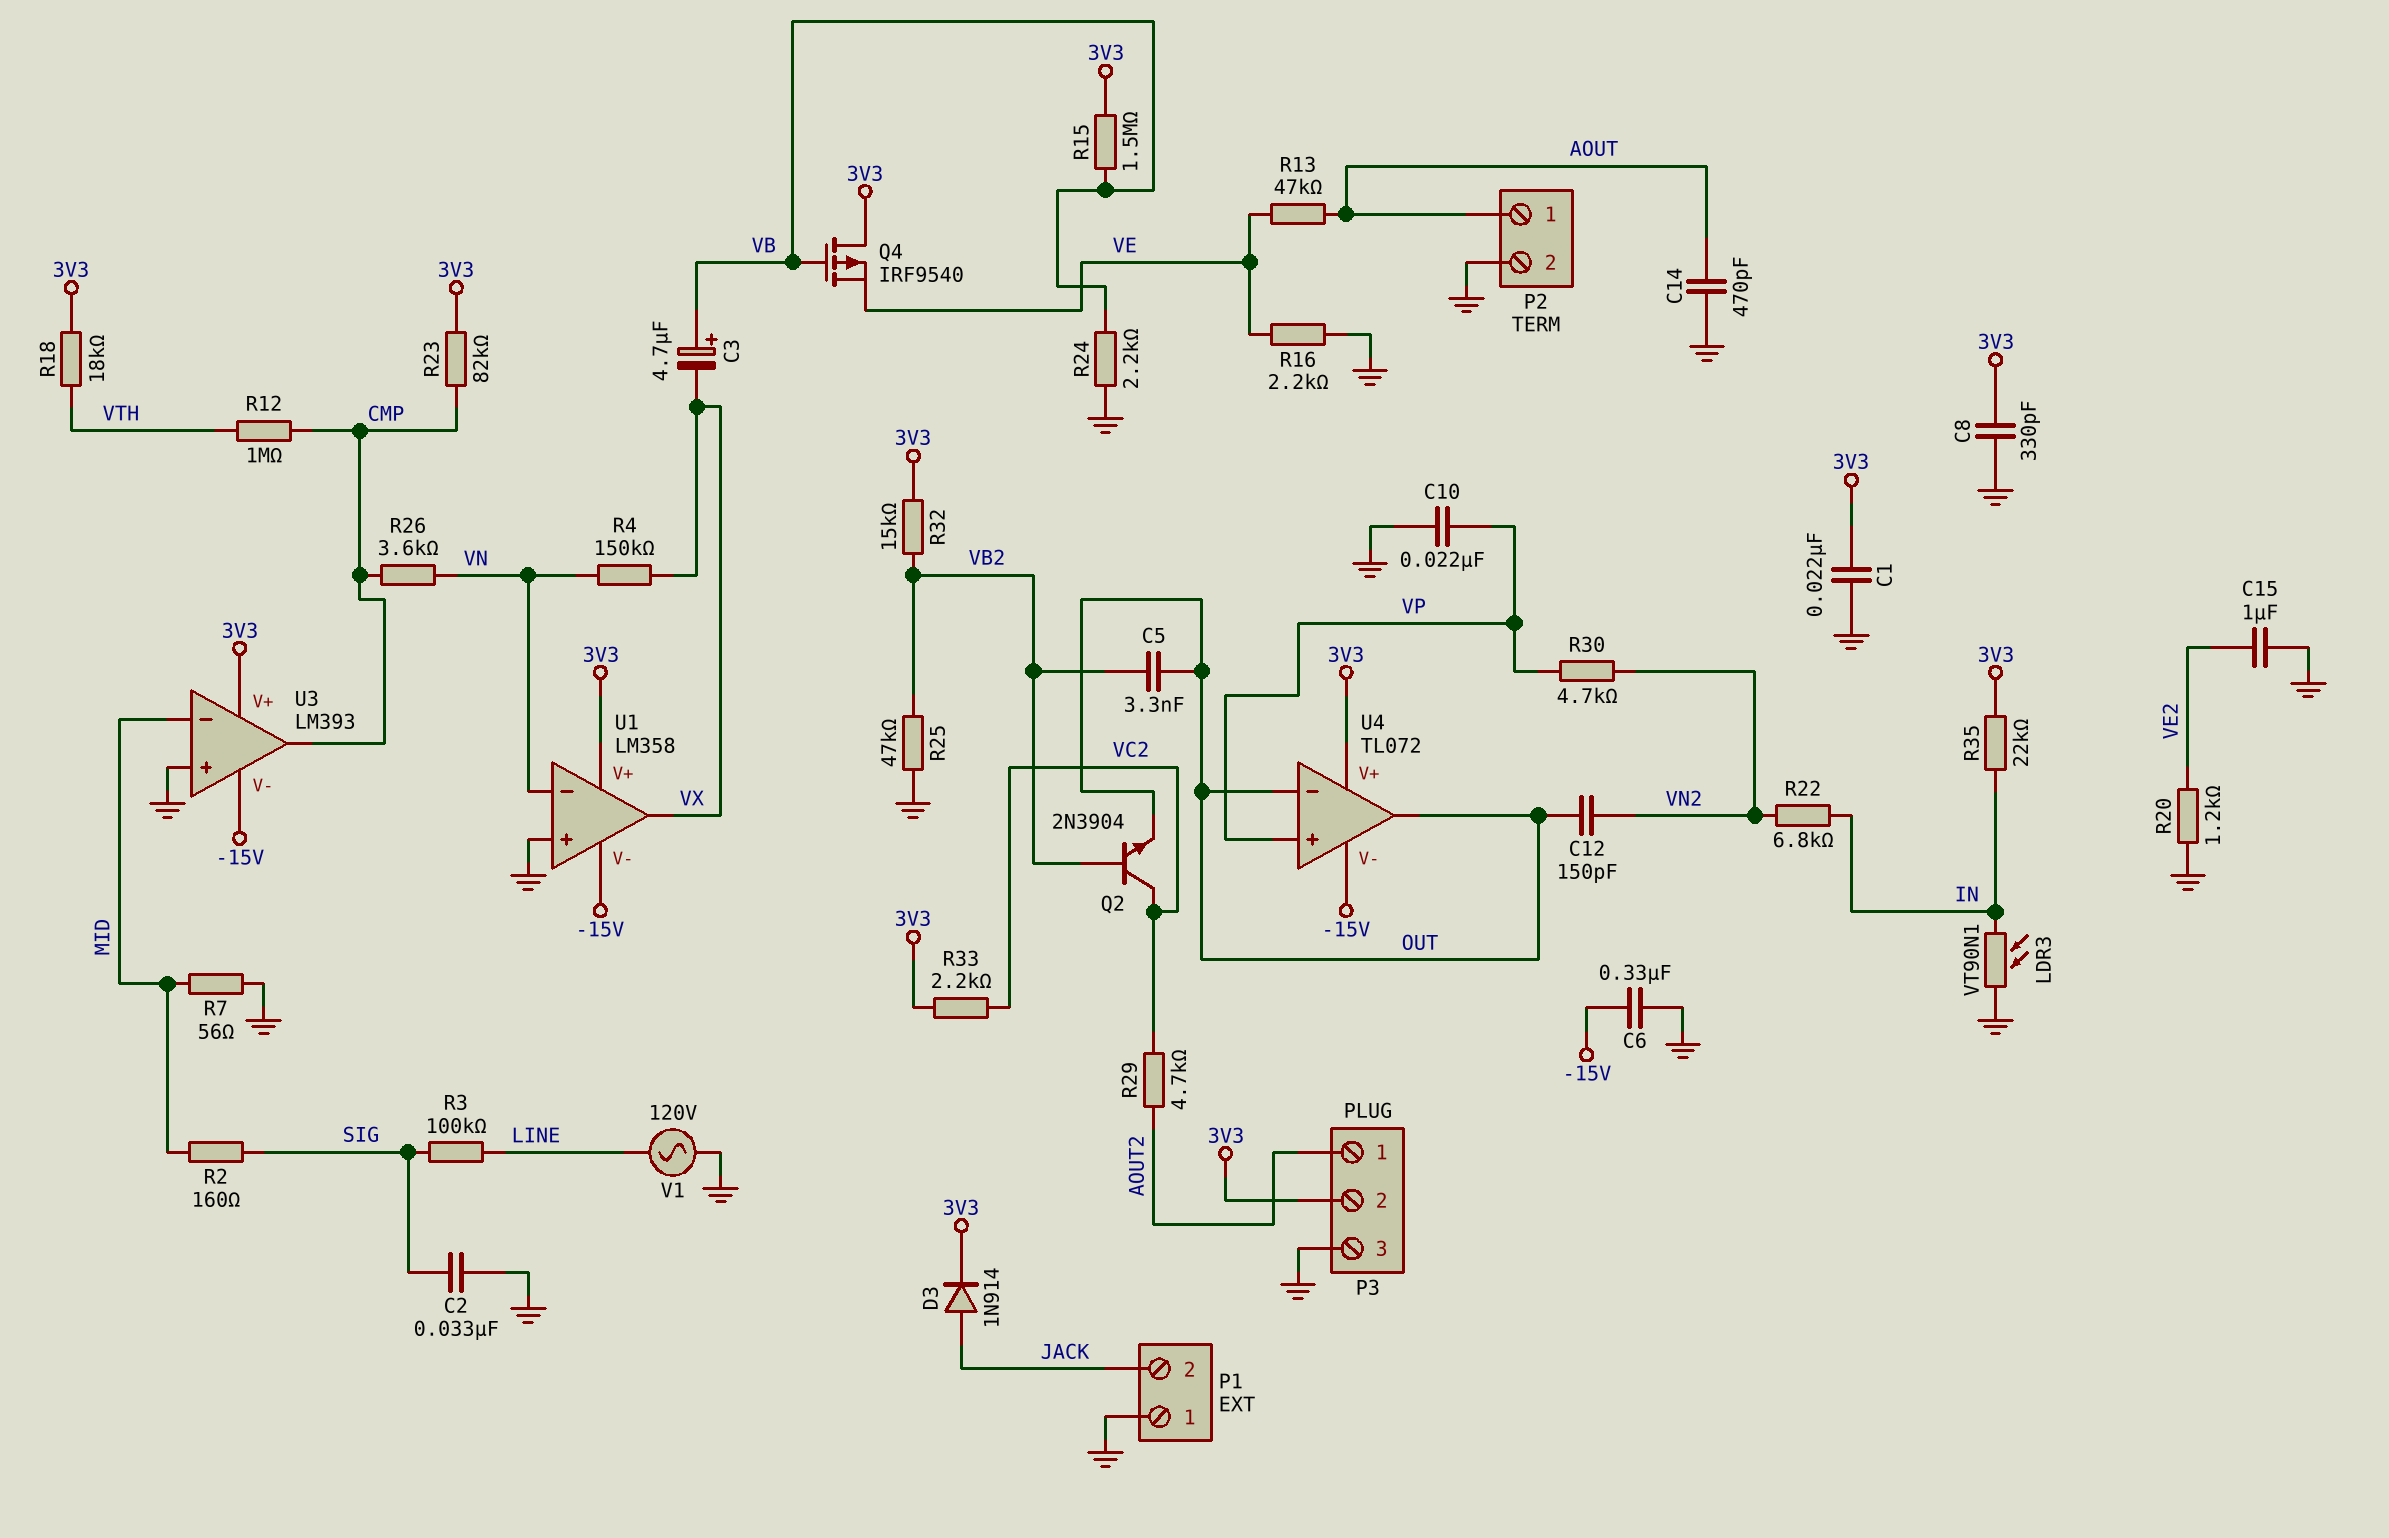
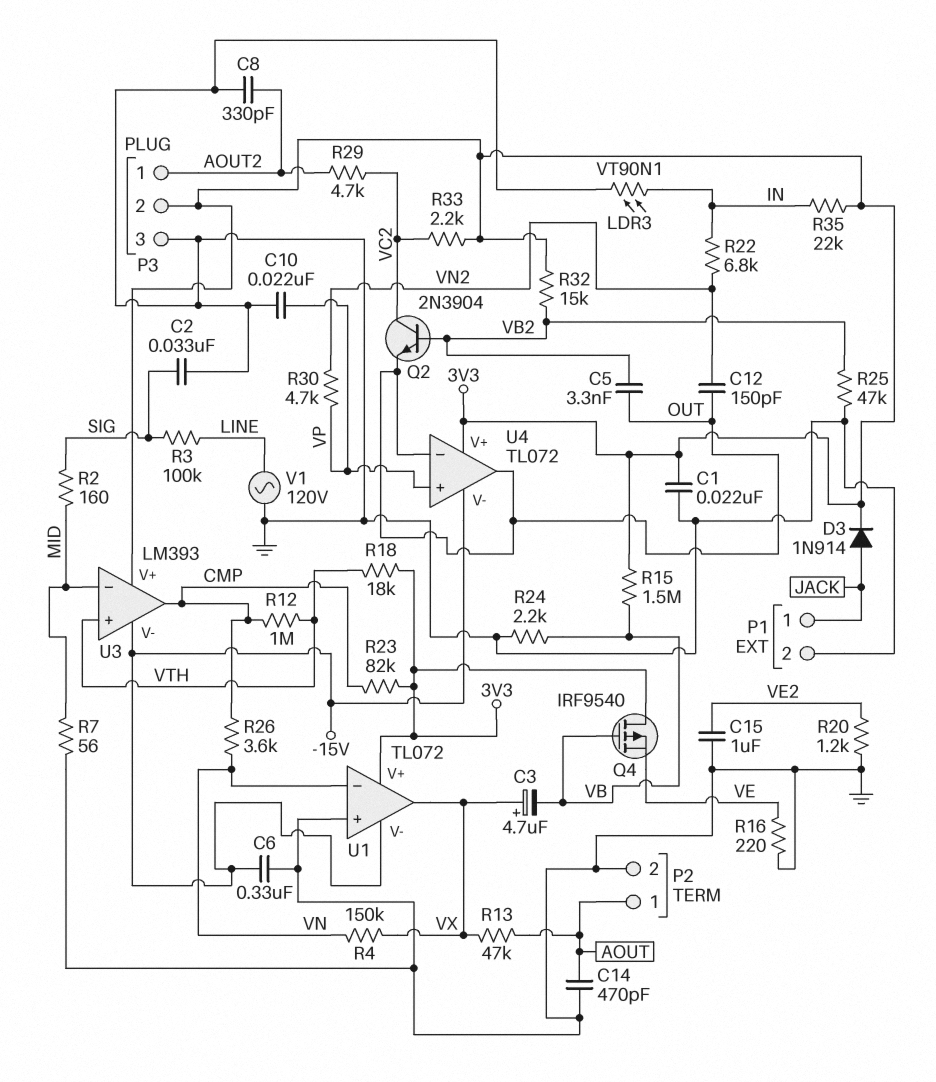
C3: 4.7uF (plus VB, minus VX) -> 4.7uF (plus VX, minus VB)
C8: 330pF (3V3, GND) -> 330pF (AOUT2, GND)
P1 pin 1: GND -> JACK
P1 pin 2: JACK -> GND
R13: 47k (AOUT, VE) -> 47k (AOUT, VX)
R16: 2.2k (GND, VE) -> 220 (GND, VE)
U1: LM358 -> TL072
U3 pin in+: GND -> VTH

